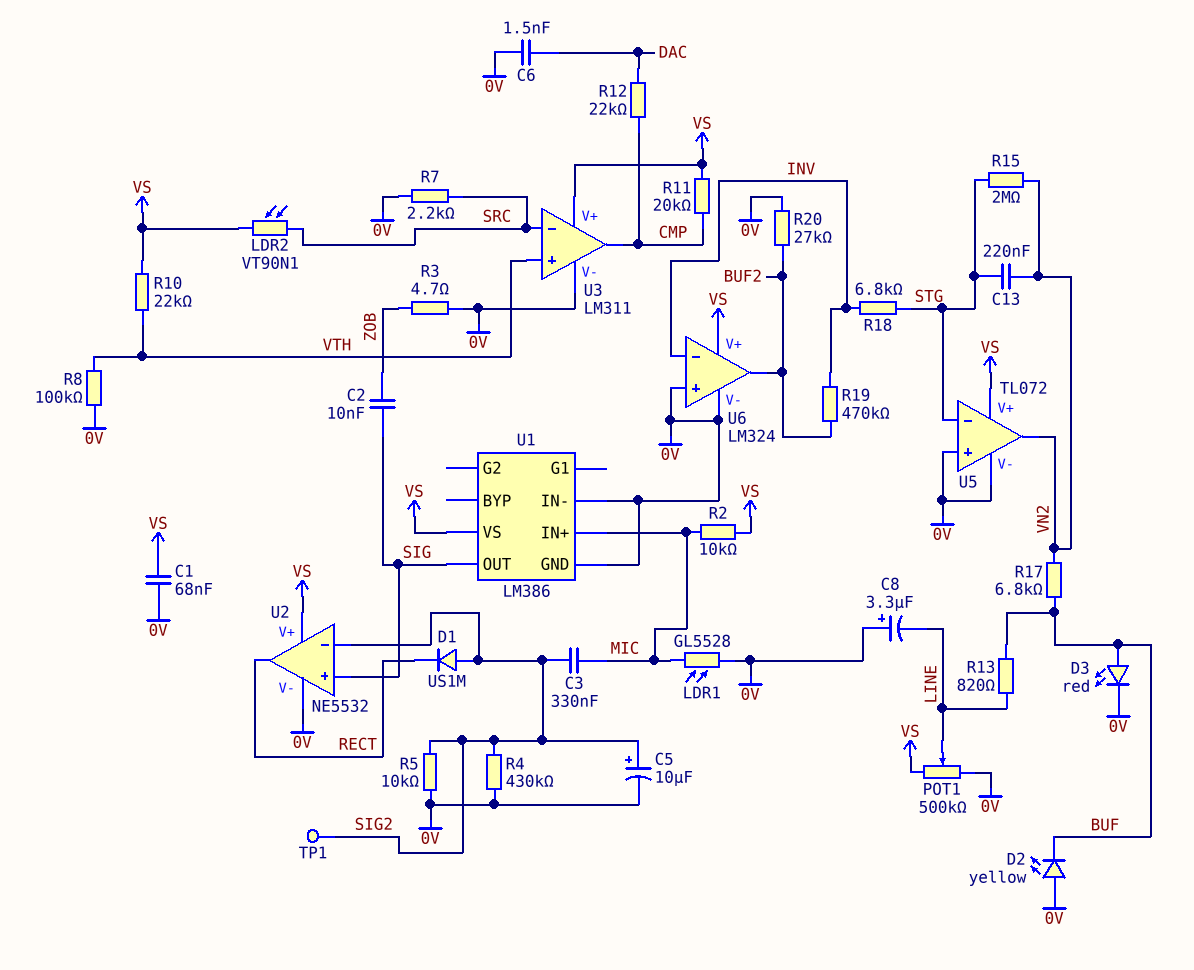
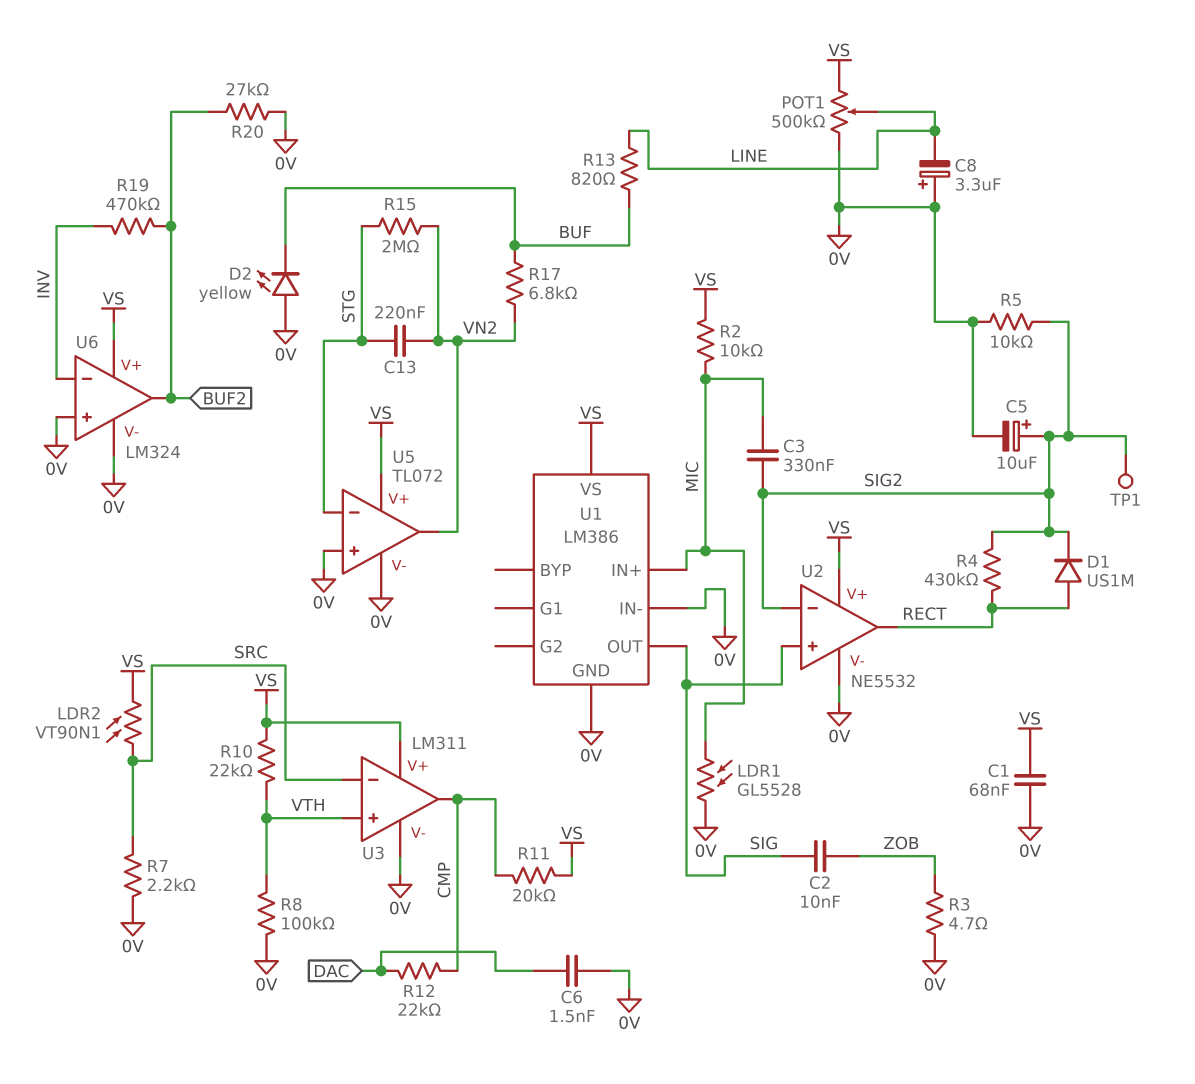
D1: diode US1M (A SIG2, K RECT) -> diode US1M (A RECT, K SIG2)
D3: LED red (A BUF, K 0V) -> none
R4: 430k (0V, SIG2) -> 430k (RECT, SIG2)
R18: 6.8k (INV, STG) -> none

